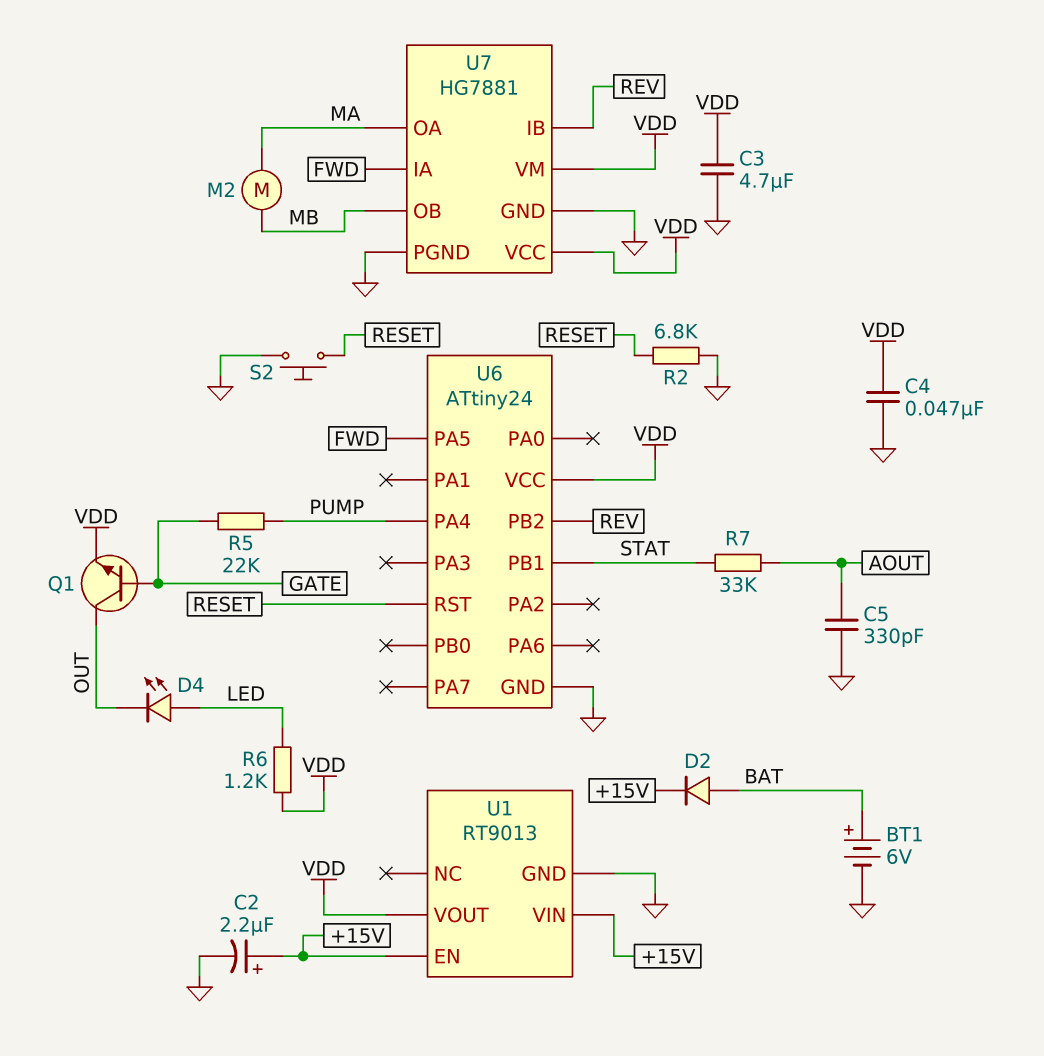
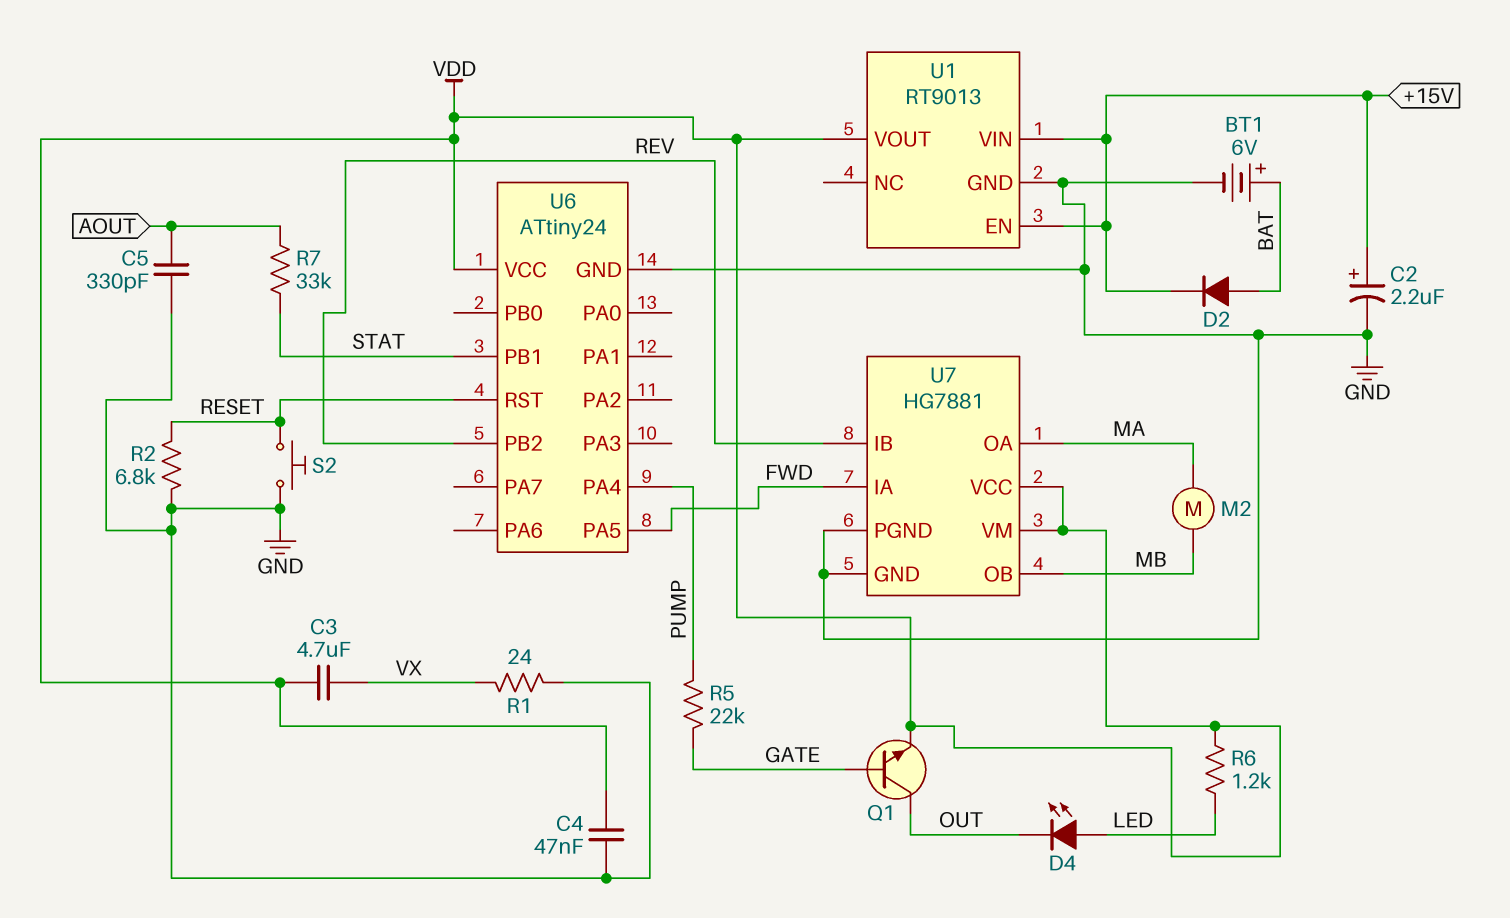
C3: 4.7uF (GND, VDD) -> 4.7uF (VDD, VX)
R1: none -> 24 (GND, VX)

